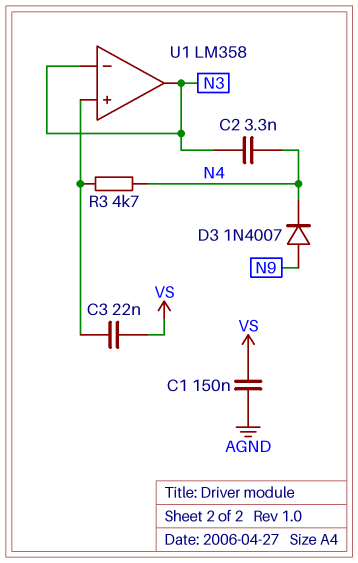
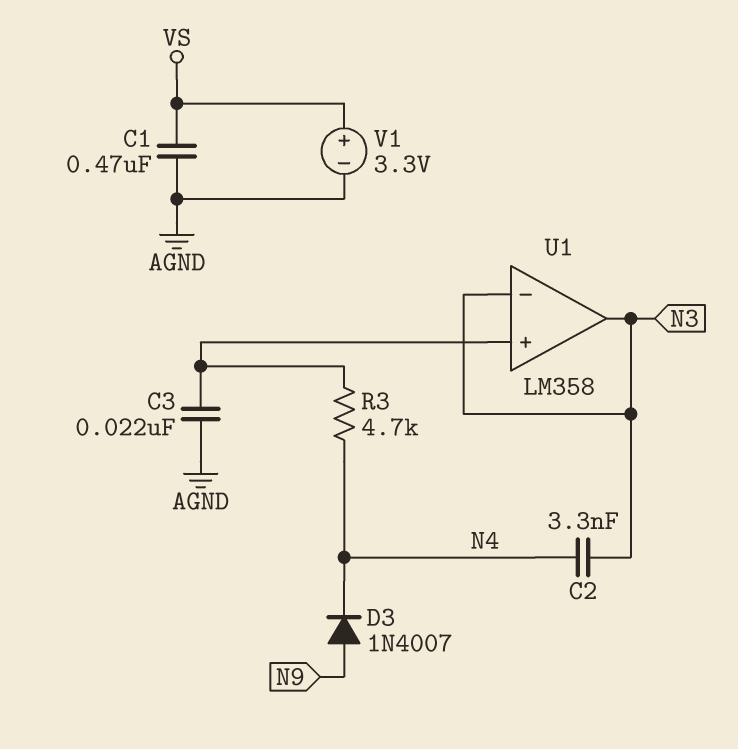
C1: 150nF (AGND, VS) -> 470nF (AGND, VS)
C3: 22nF (U1/in+, VS) -> 22nF (AGND, U1/in+)
V1: none -> 3.3V (plus VS, minus AGND)

